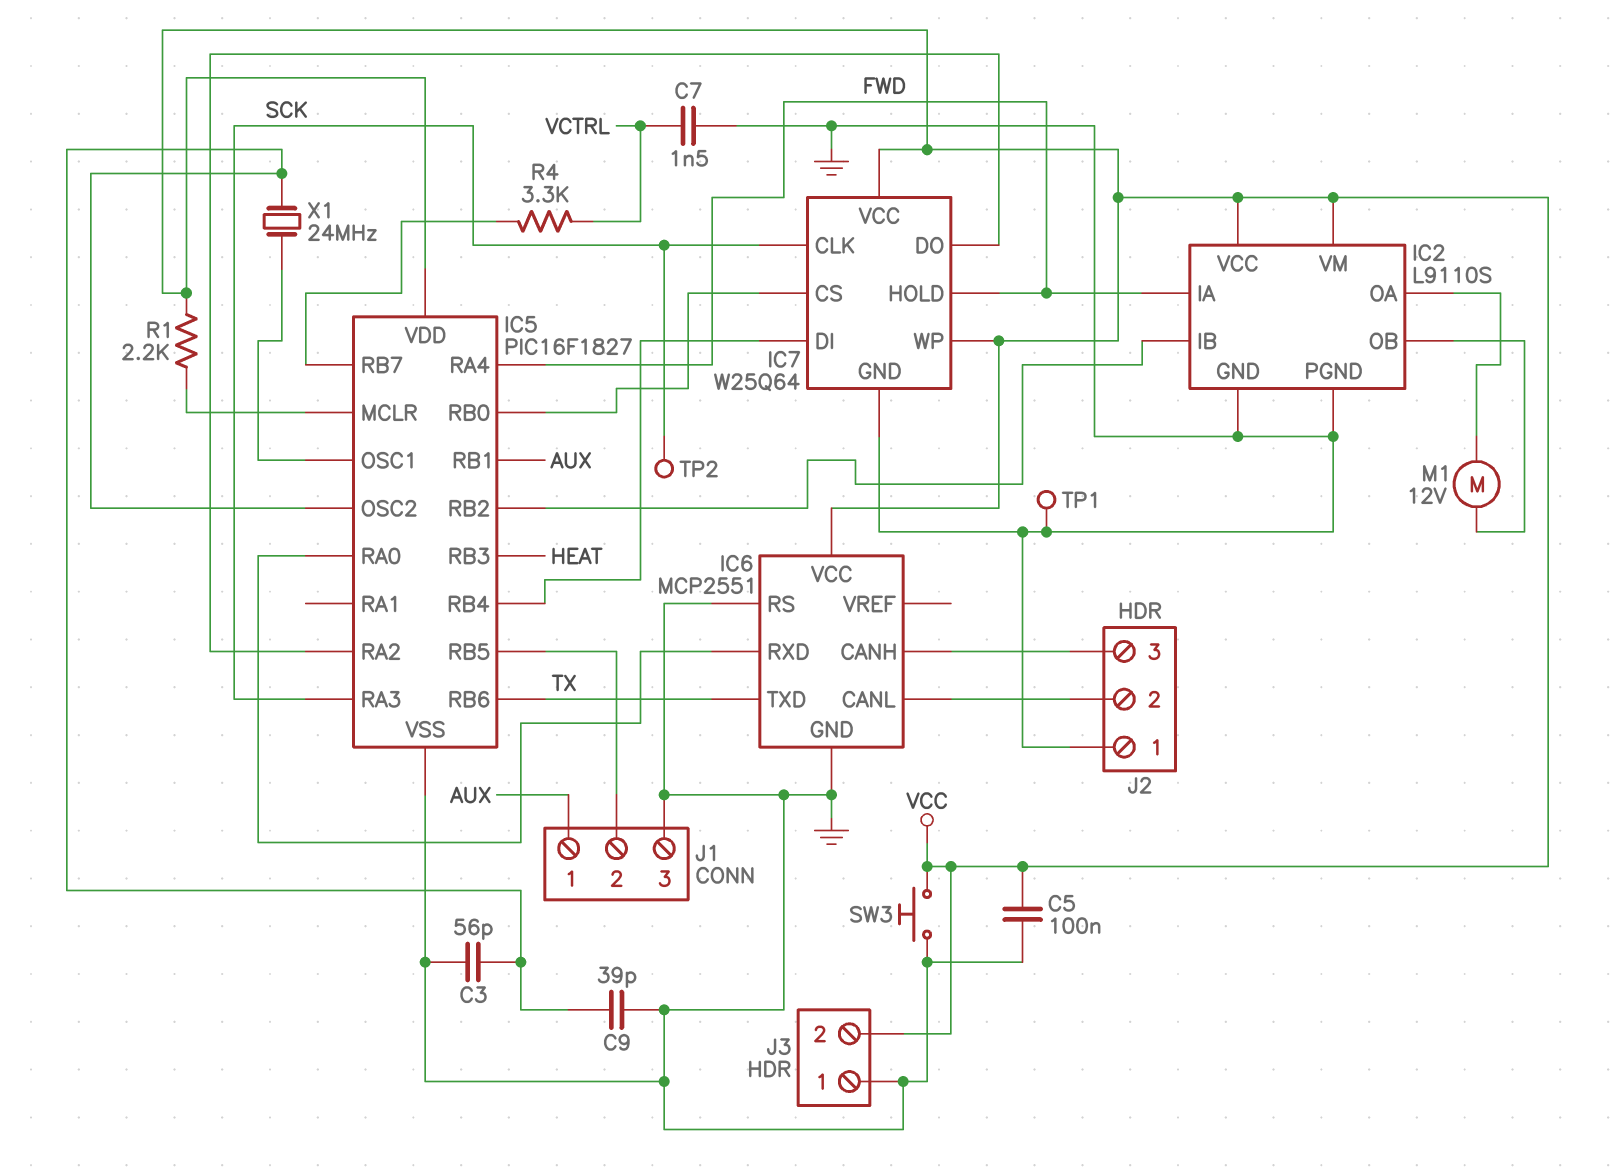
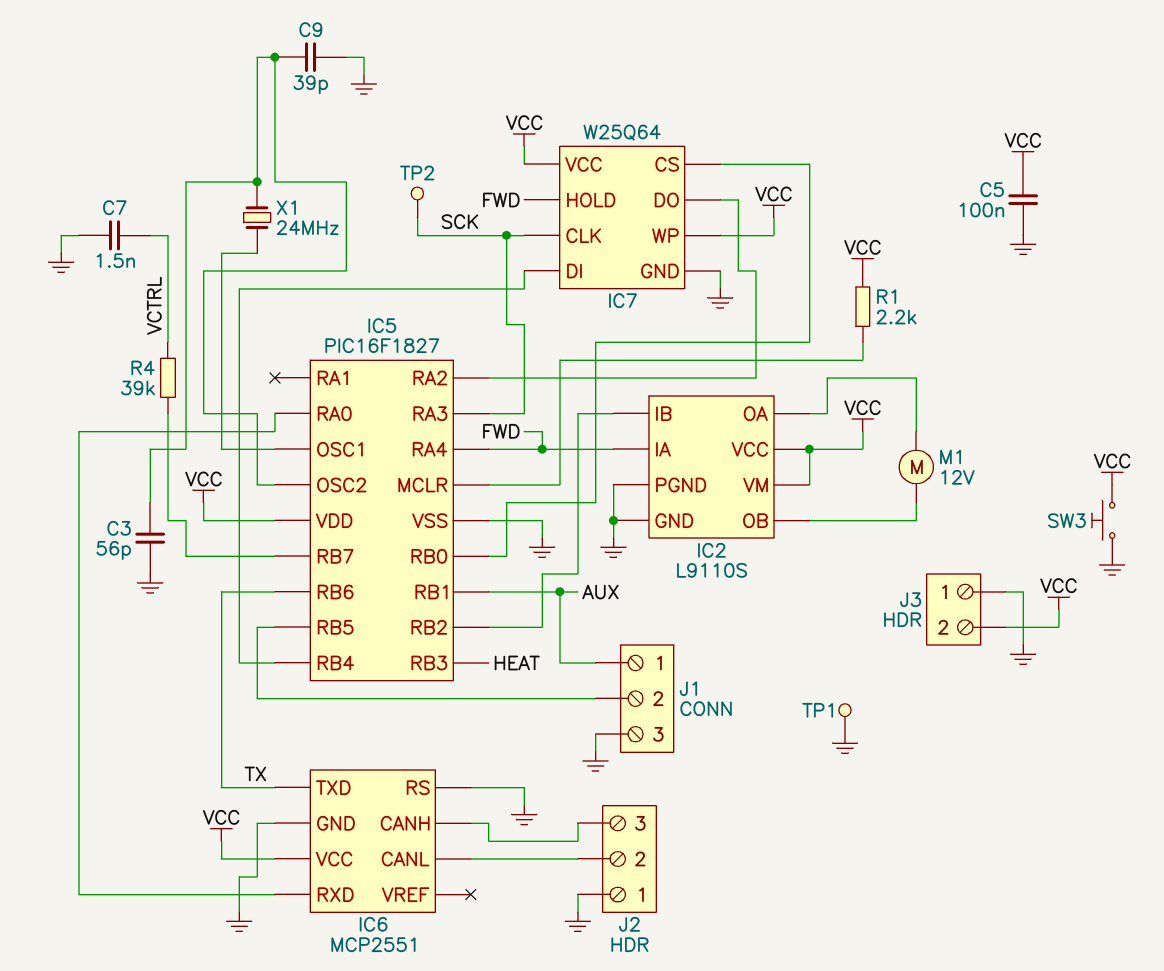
R4: 3.3k (IC5/RB7, VCTRL) -> 39k (IC5/RB7, VCTRL)

